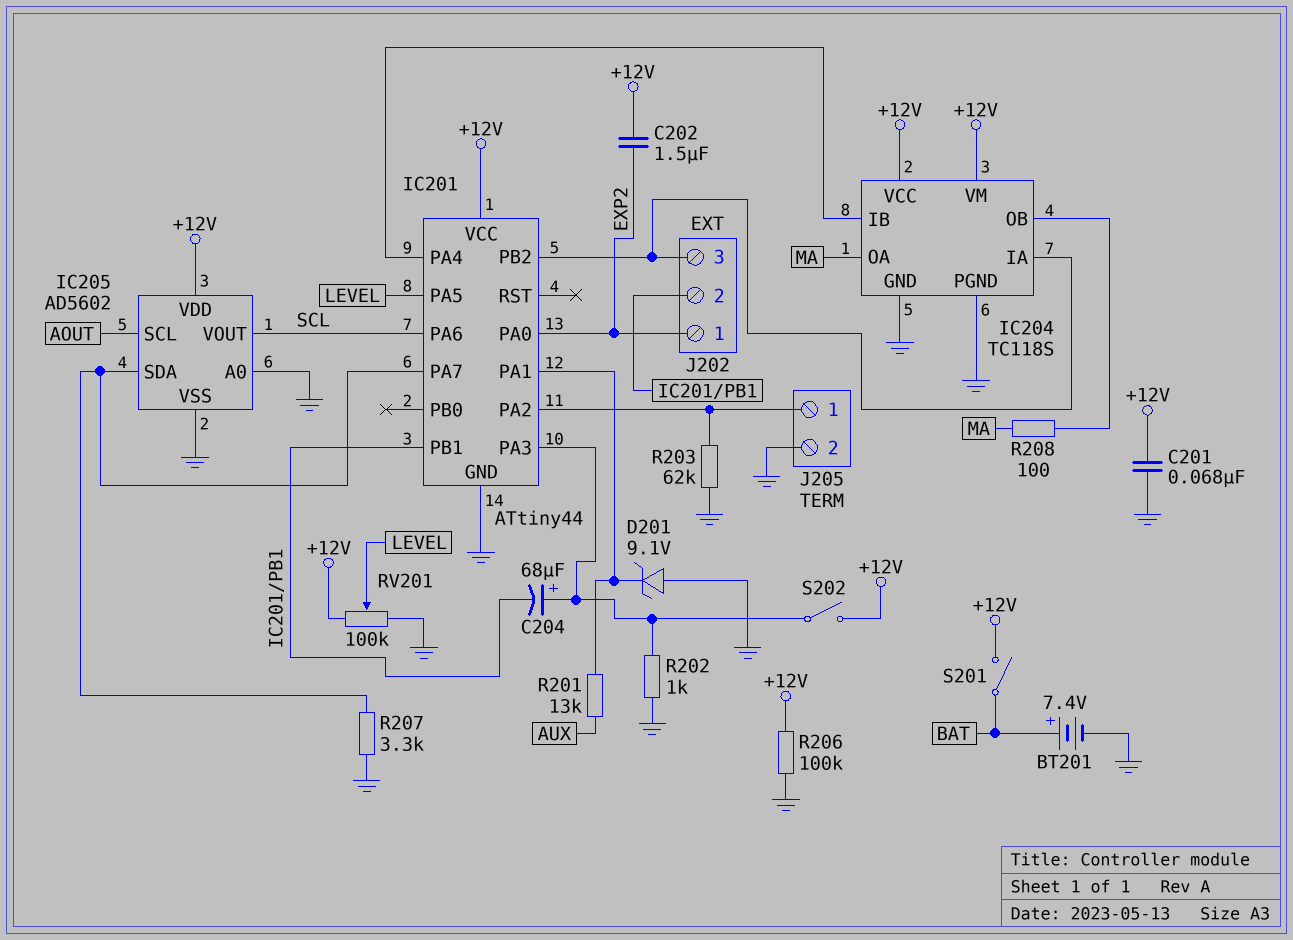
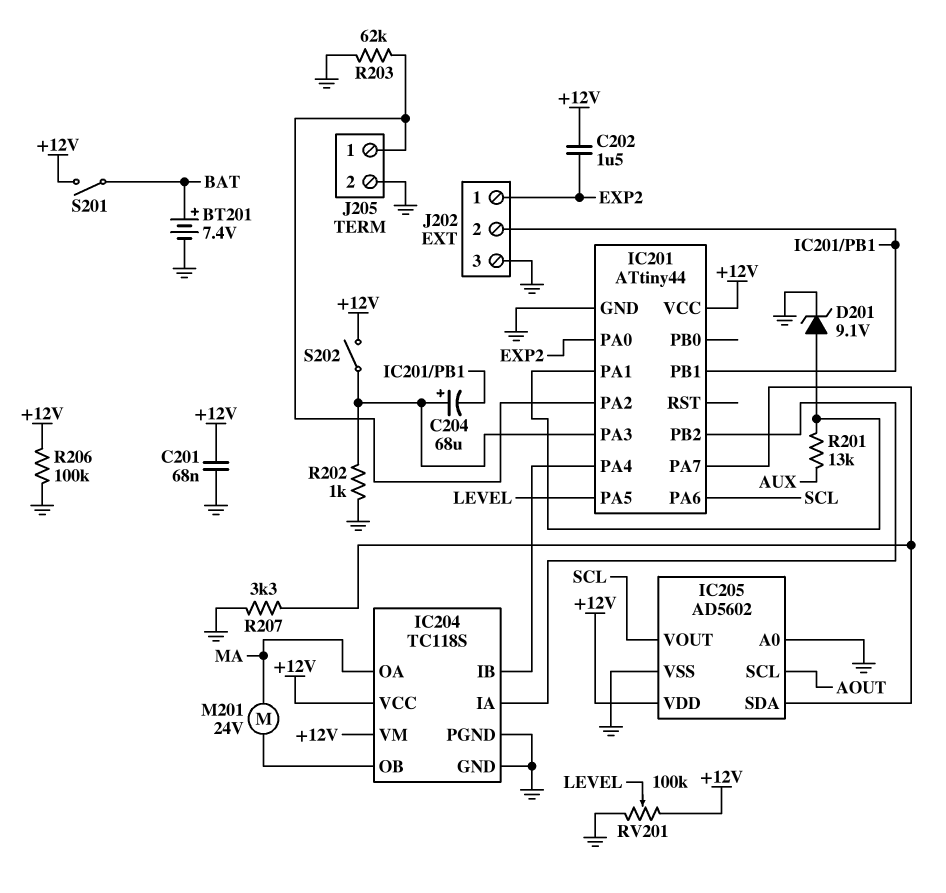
D201: zener 9.1V (A GND, K IC201/PA1) -> zener 9.1V (A IC201/PA1, K GND)
J202 pin 3: IC201/PB2 -> GND
M201: none -> motor 24V (IC204/OB, MA)
R208: 100 (IC204/OB, MA) -> none

